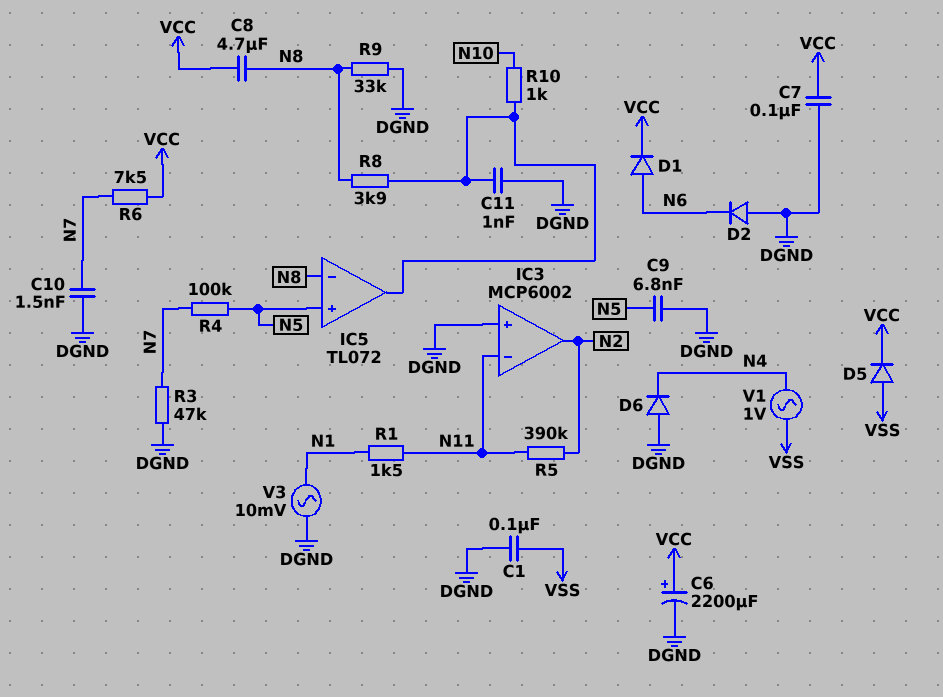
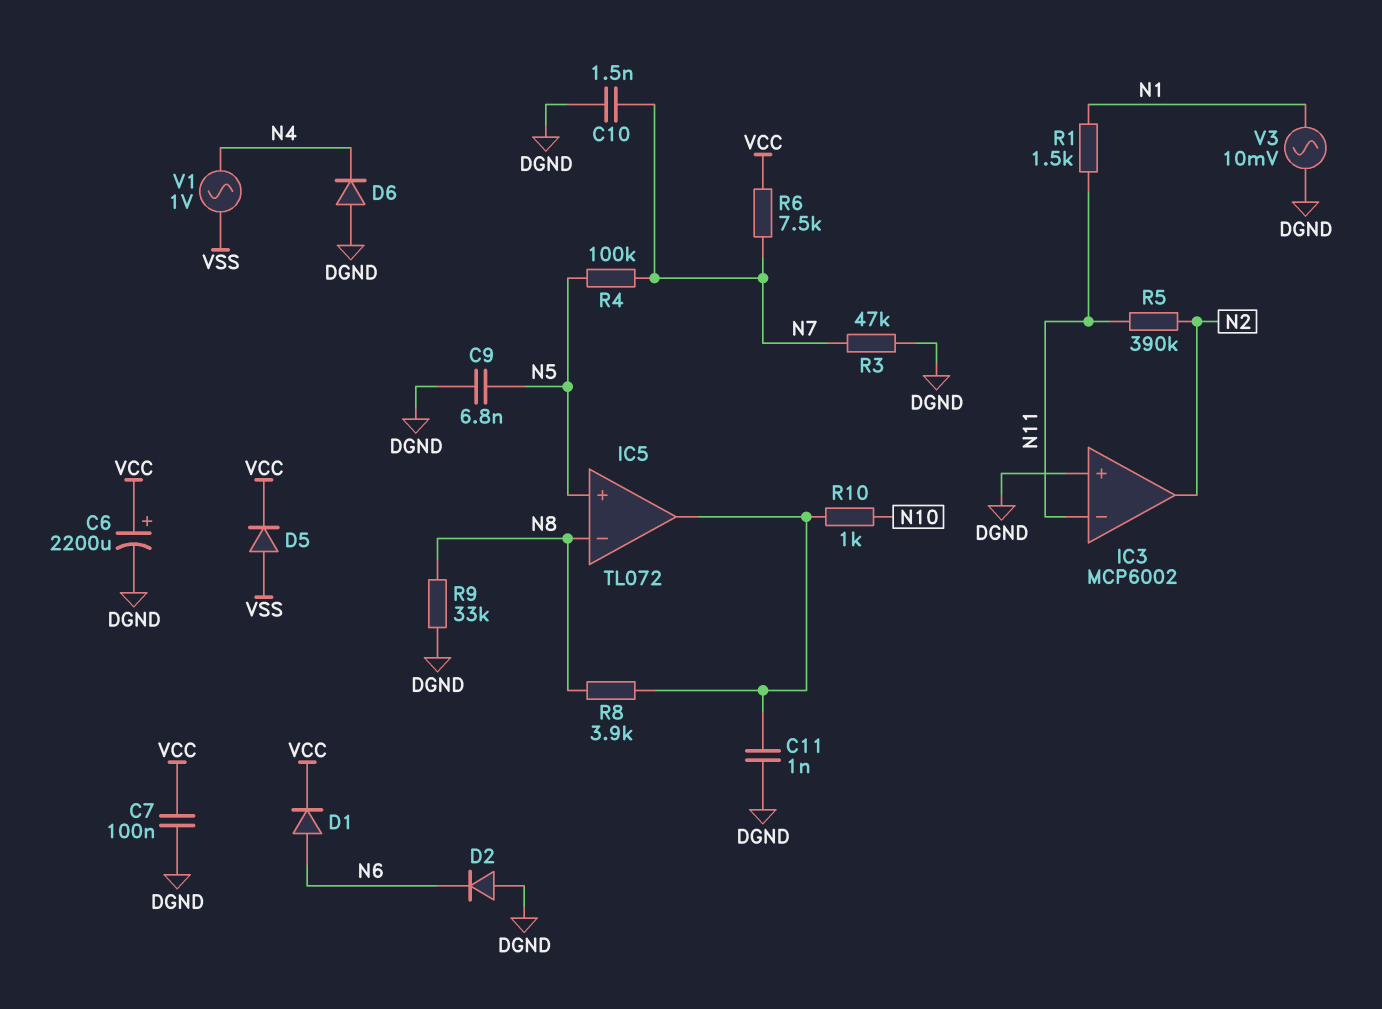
C1: 100nF (DGND, VSS) -> none
C8: 4.7uF (N8, VCC) -> none

